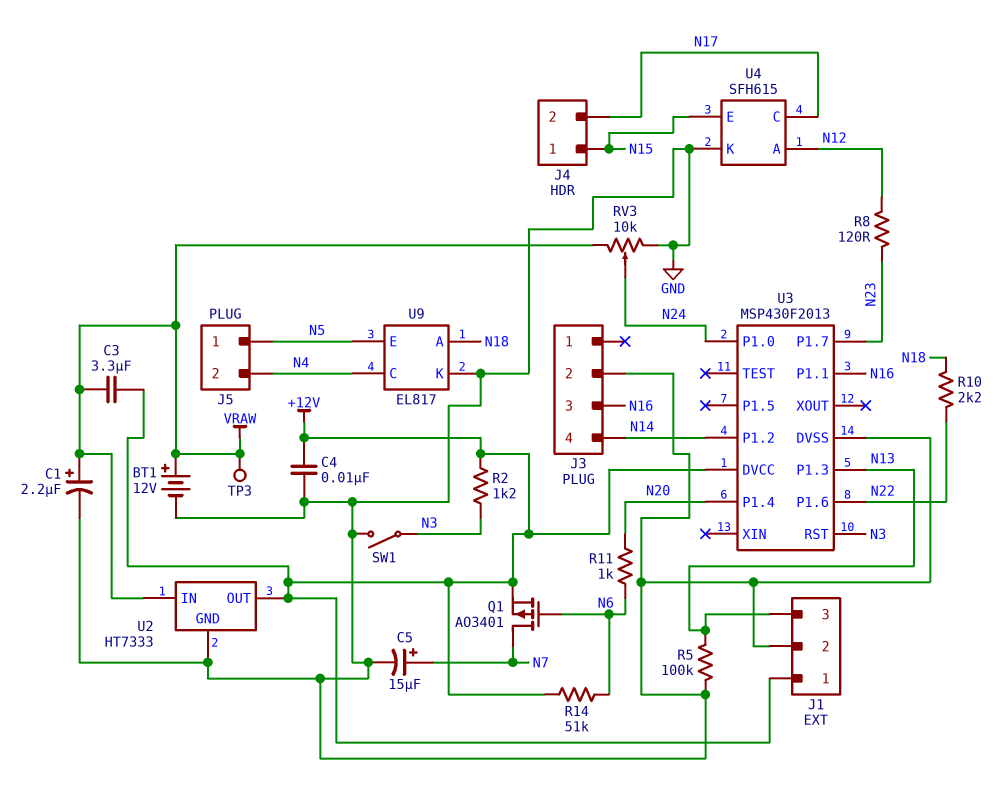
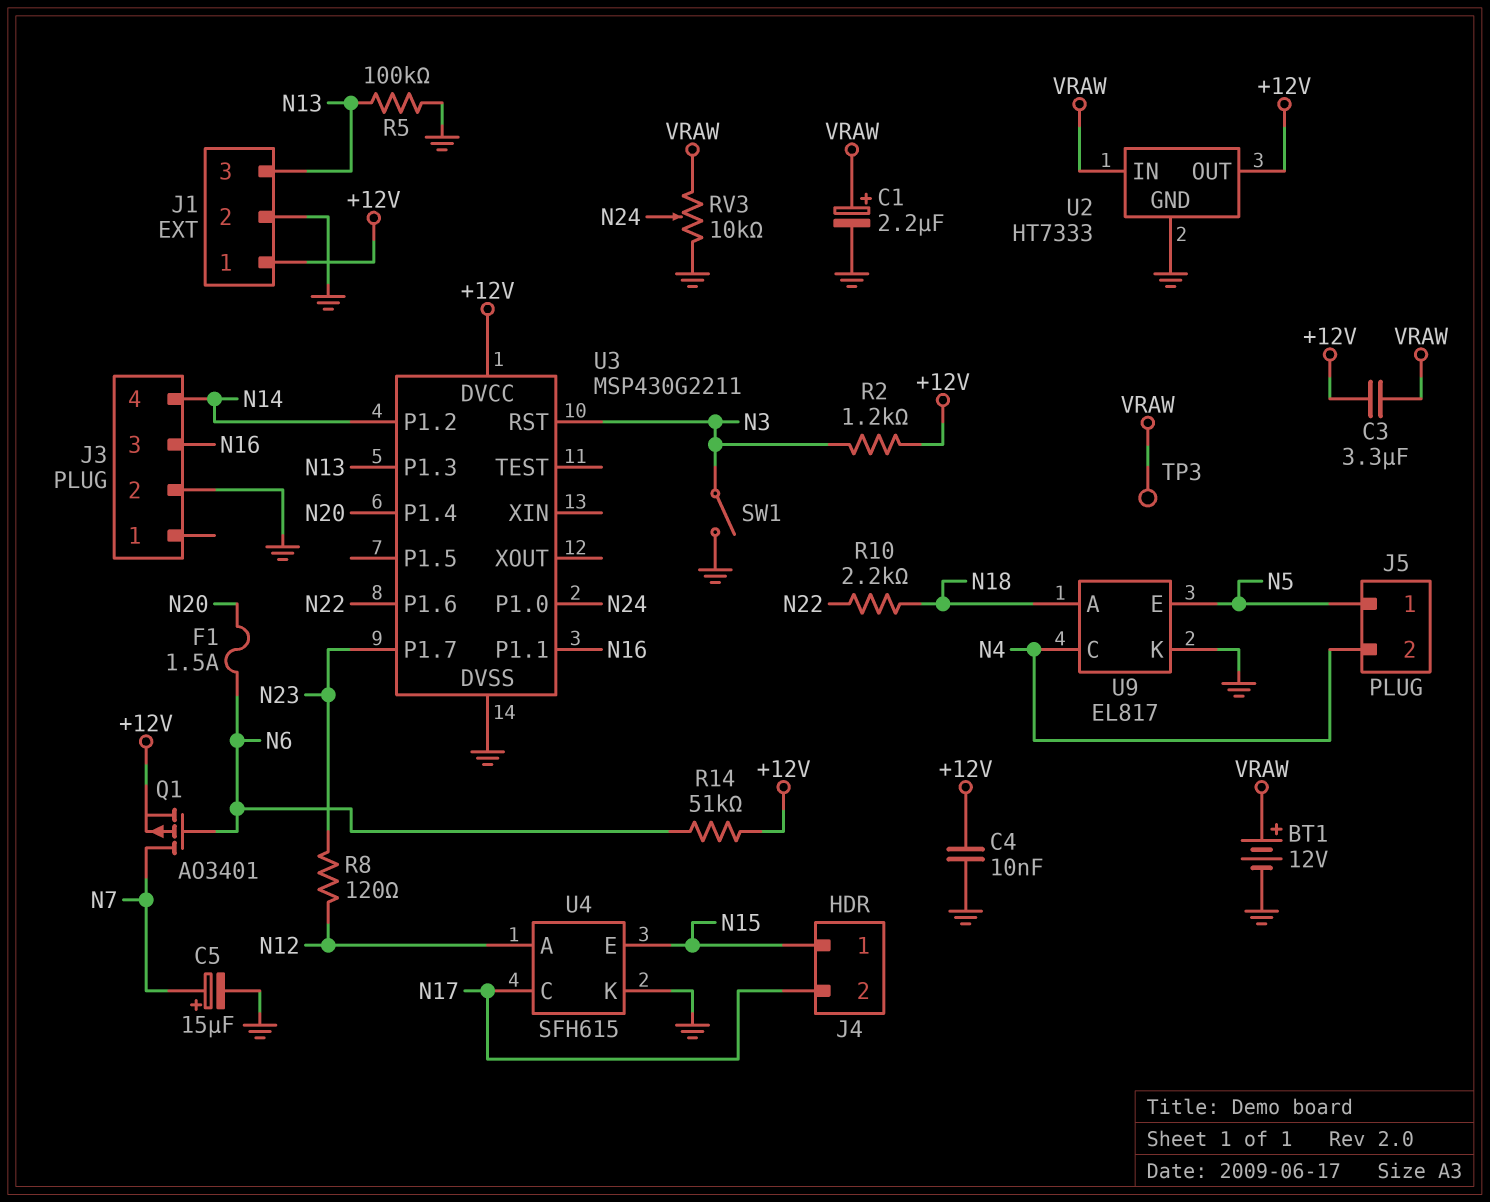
F1: none -> 1.5A (N6, N20)
R11: 1k (N6, N20) -> none
U3: MSP430F2013 -> MSP430G2211

